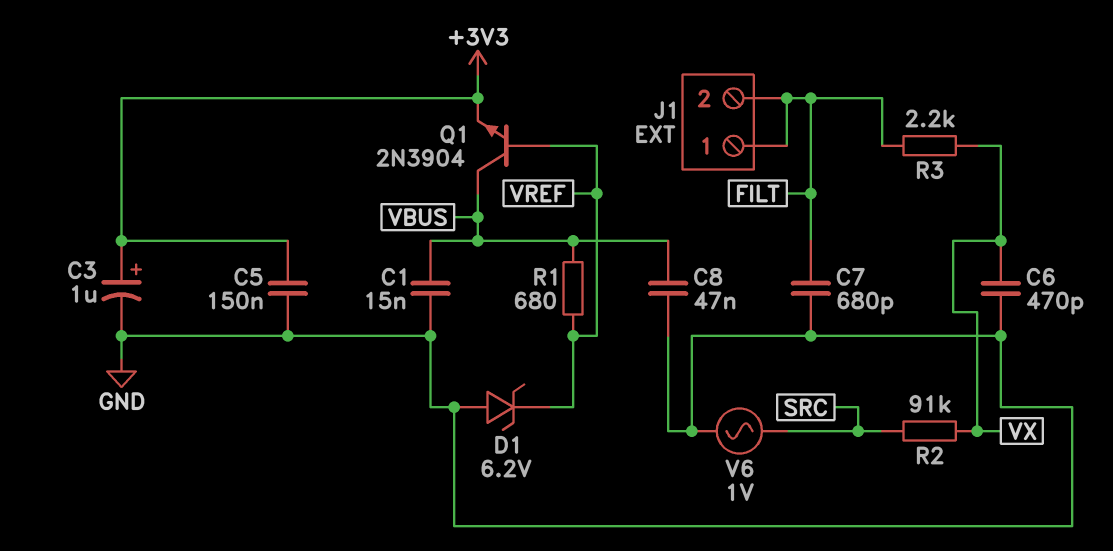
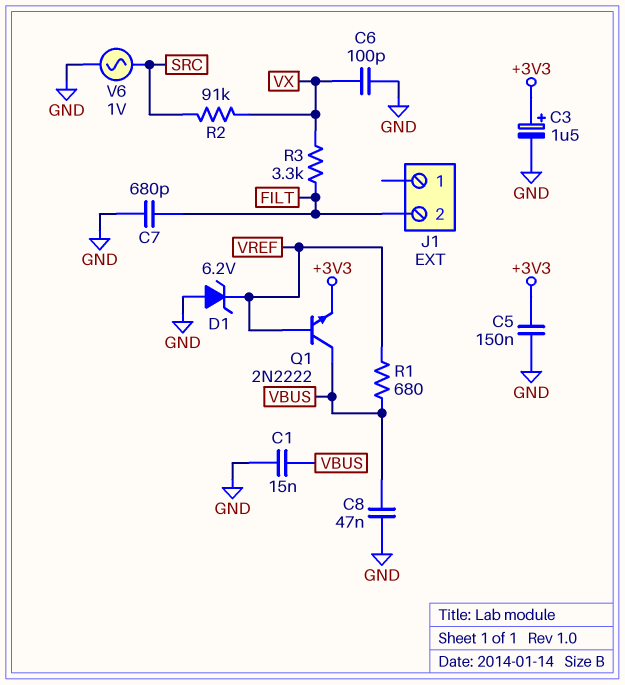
C3: 1uF (plus +3V3, minus GND) -> 1.5uF (plus +3V3, minus GND)
C6: 470pF (GND, VX) -> 100pF (GND, VX)
J1 pin 1: FILT -> none
Q1: NPN 2N3904 (B VREF, C VBUS, E +3V3) -> NPN 2N2222 (B VREF, C VBUS, E +3V3)
R3: 2.2k (FILT, VX) -> 3.3k (FILT, VX)

